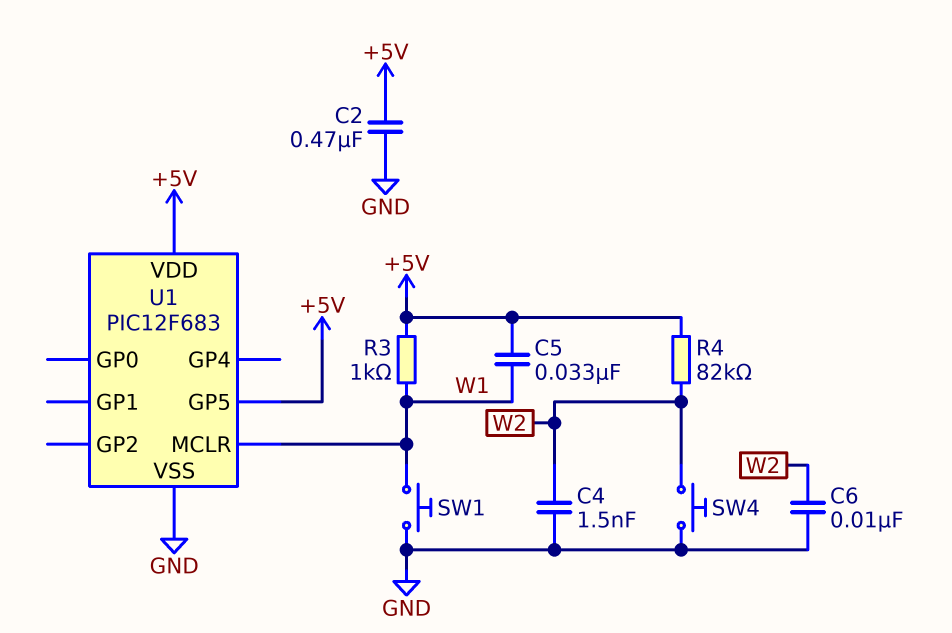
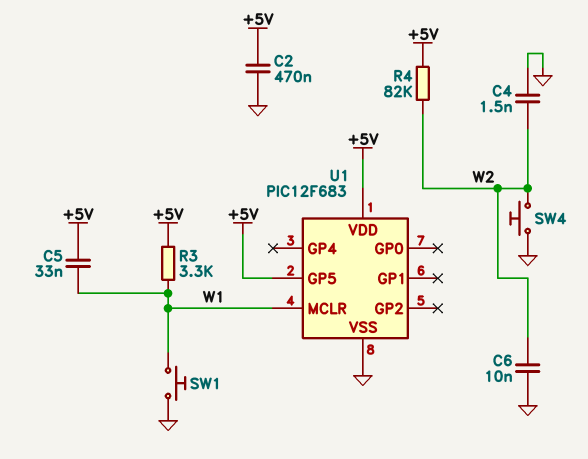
R3: 1k (+5V, W1) -> 3.3k (+5V, W1)

